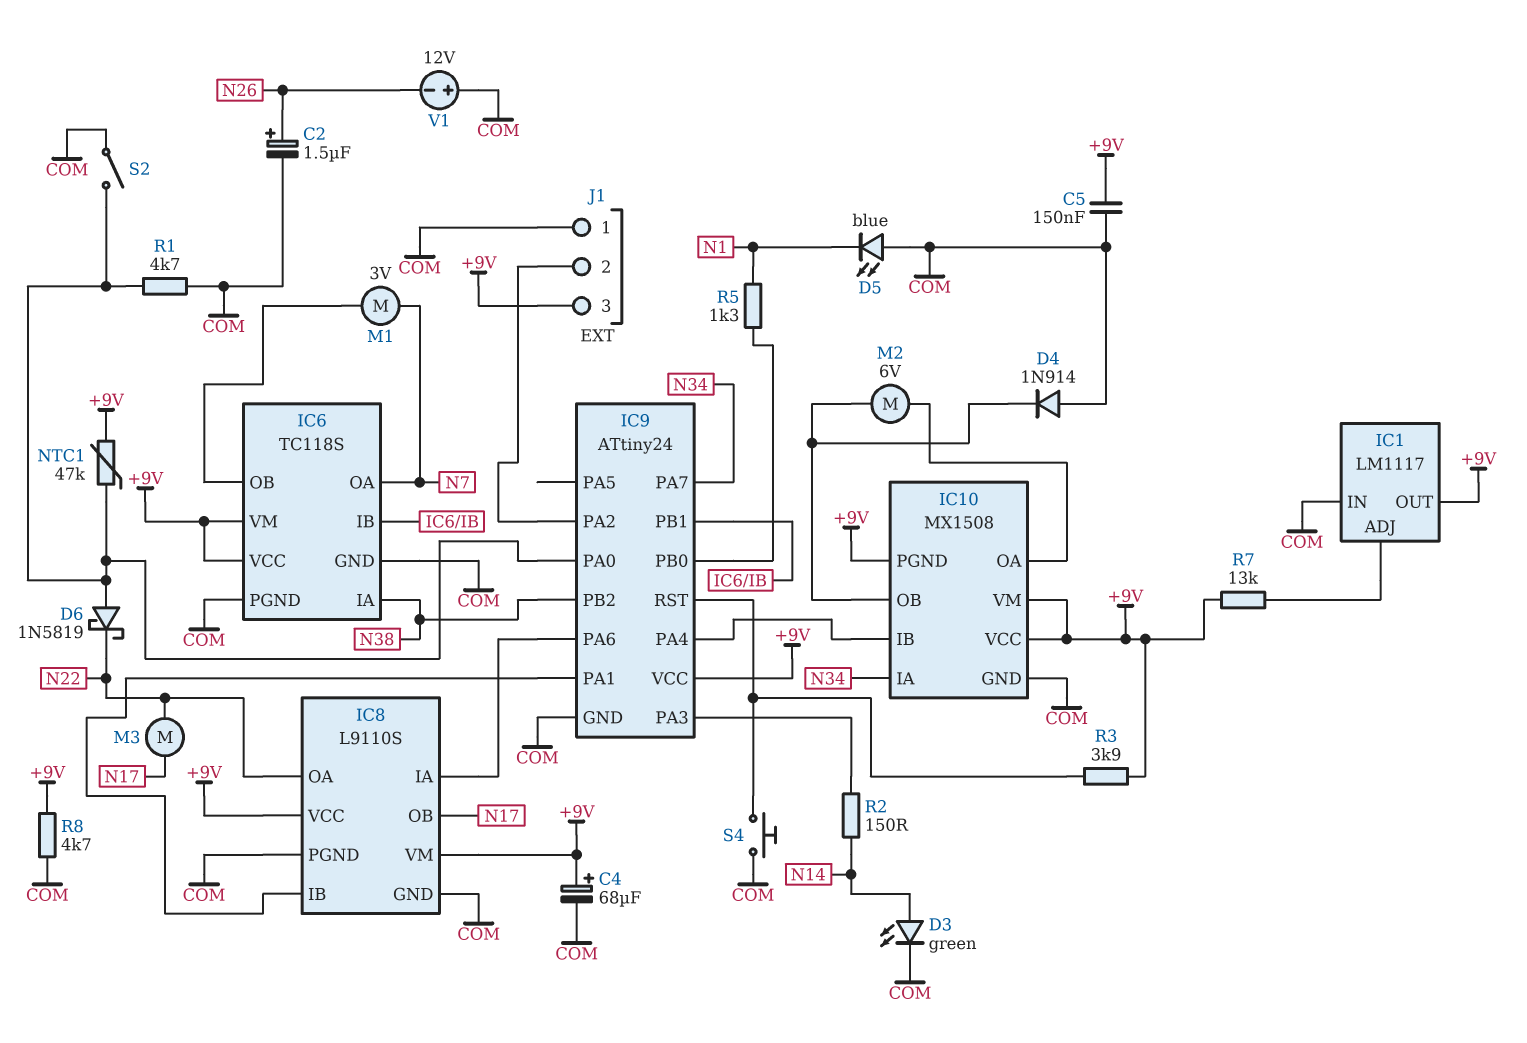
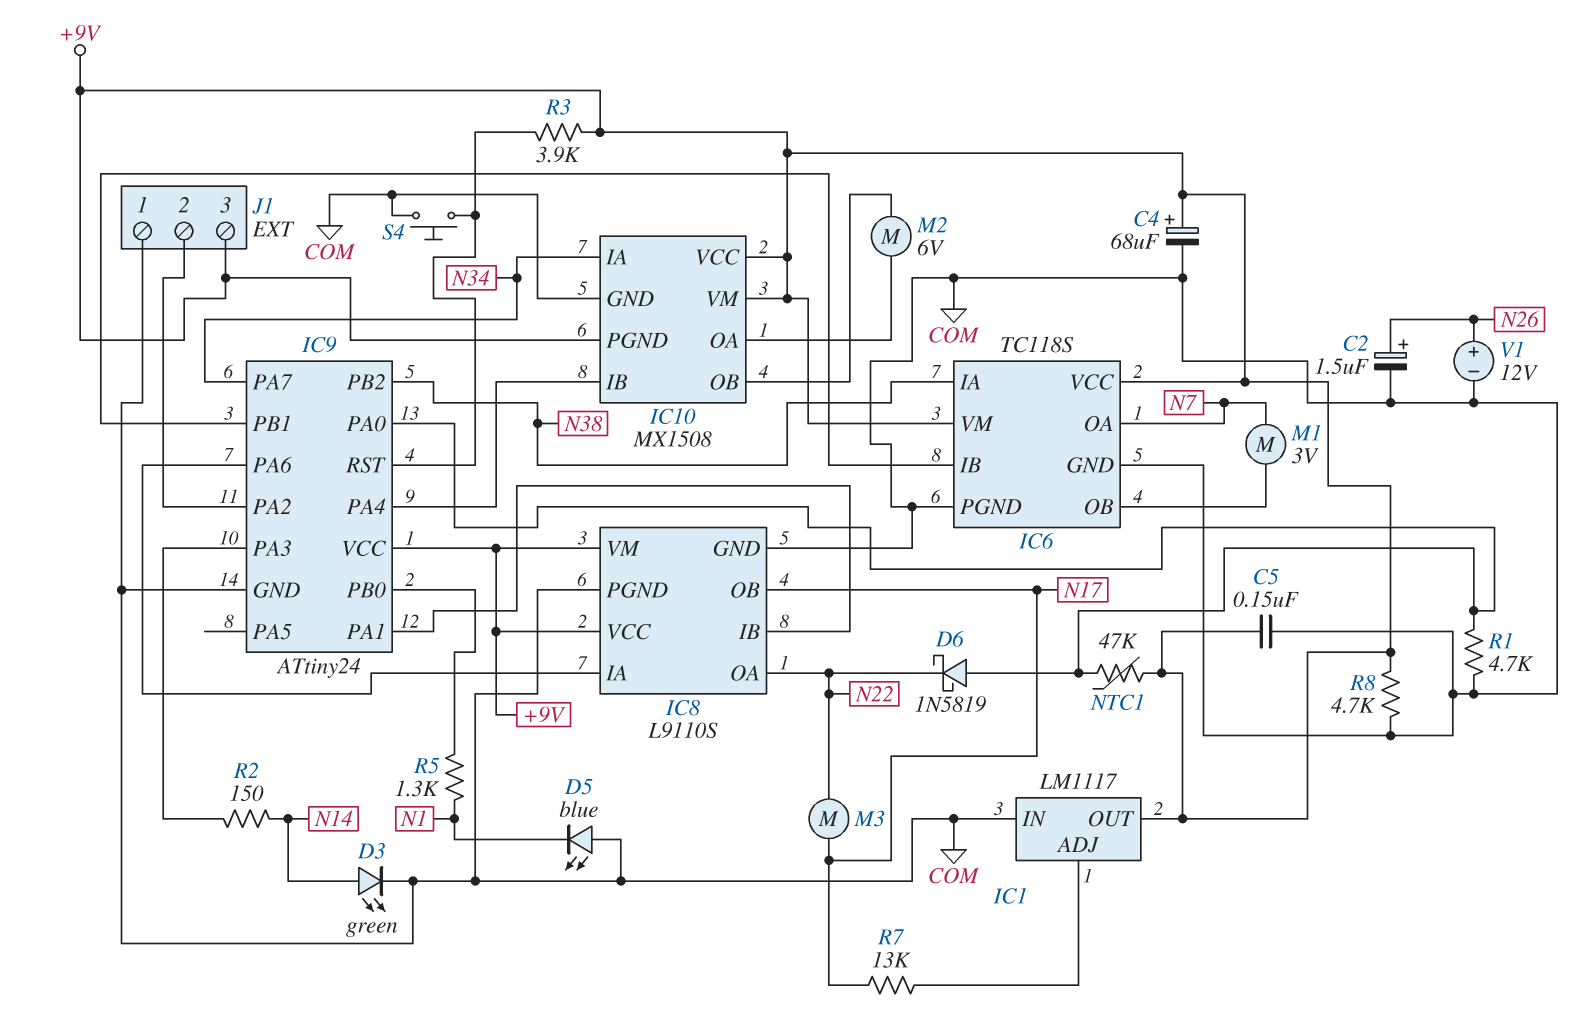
D4: diode 1N914 (A COM, K IC10/OB) -> none
R7: 13k (+9V, IC1/ADJ) -> 13k (IC1/ADJ, N17)
S2: switch (COM, IC9/PA0) -> none
V1: 12V (plus COM, minus N26) -> 12V (plus N26, minus COM)

